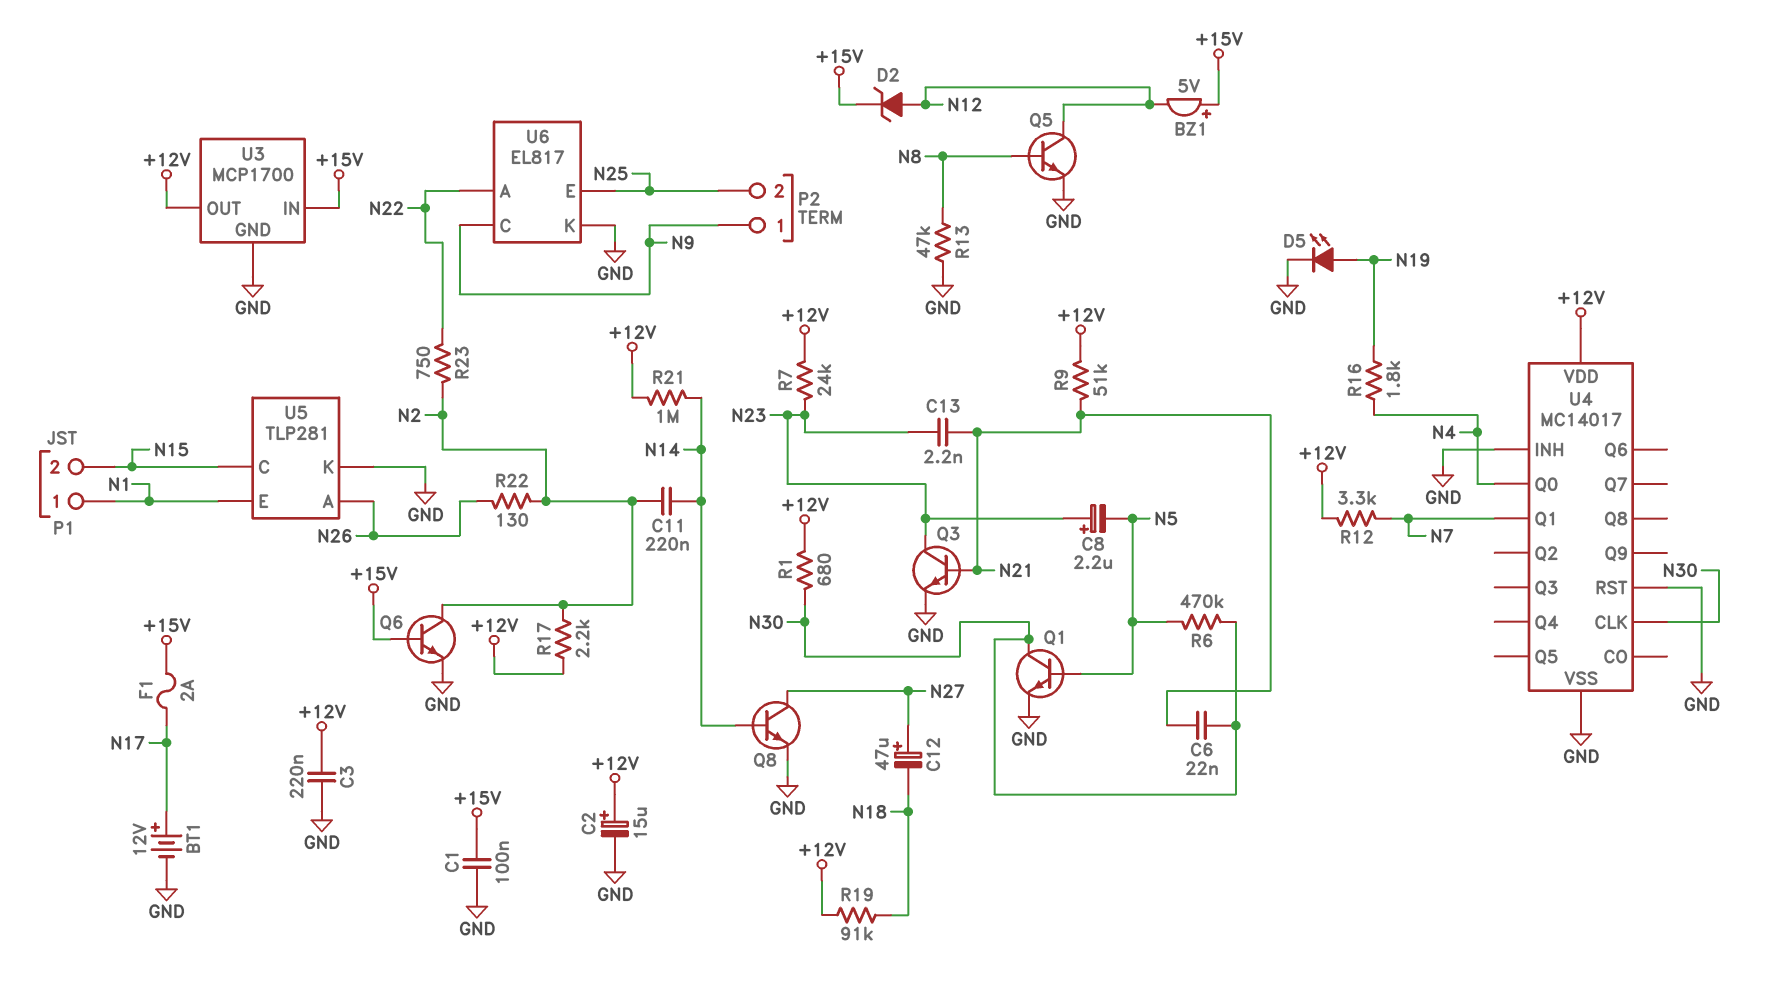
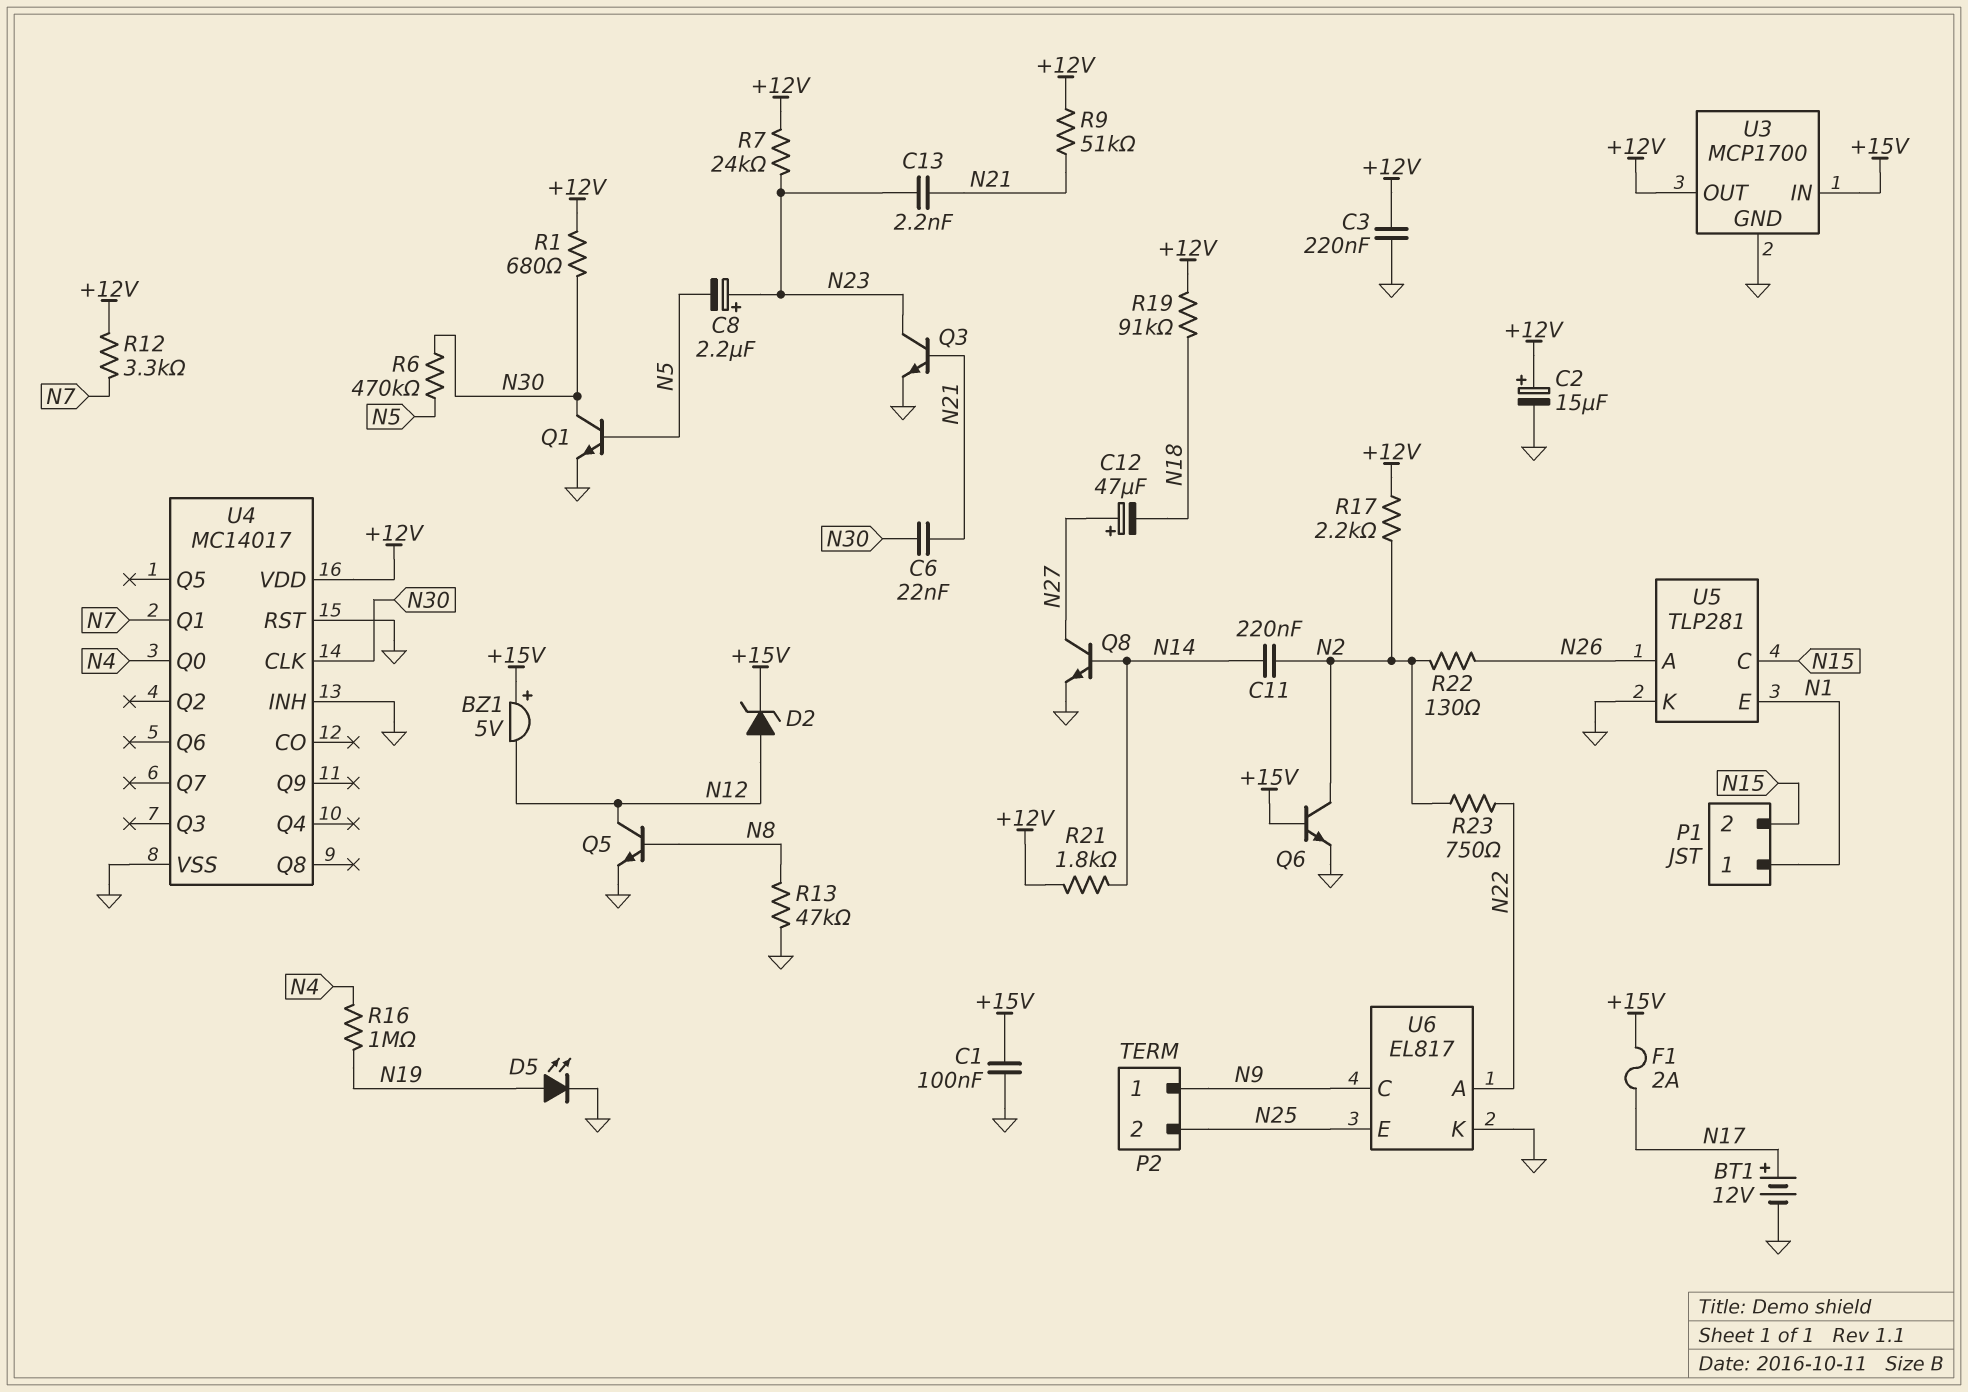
R16: 1.8k (N4, N19) -> 1M (N4, N19)
R21: 1M (+12V, N14) -> 1.8k (+12V, N14)

